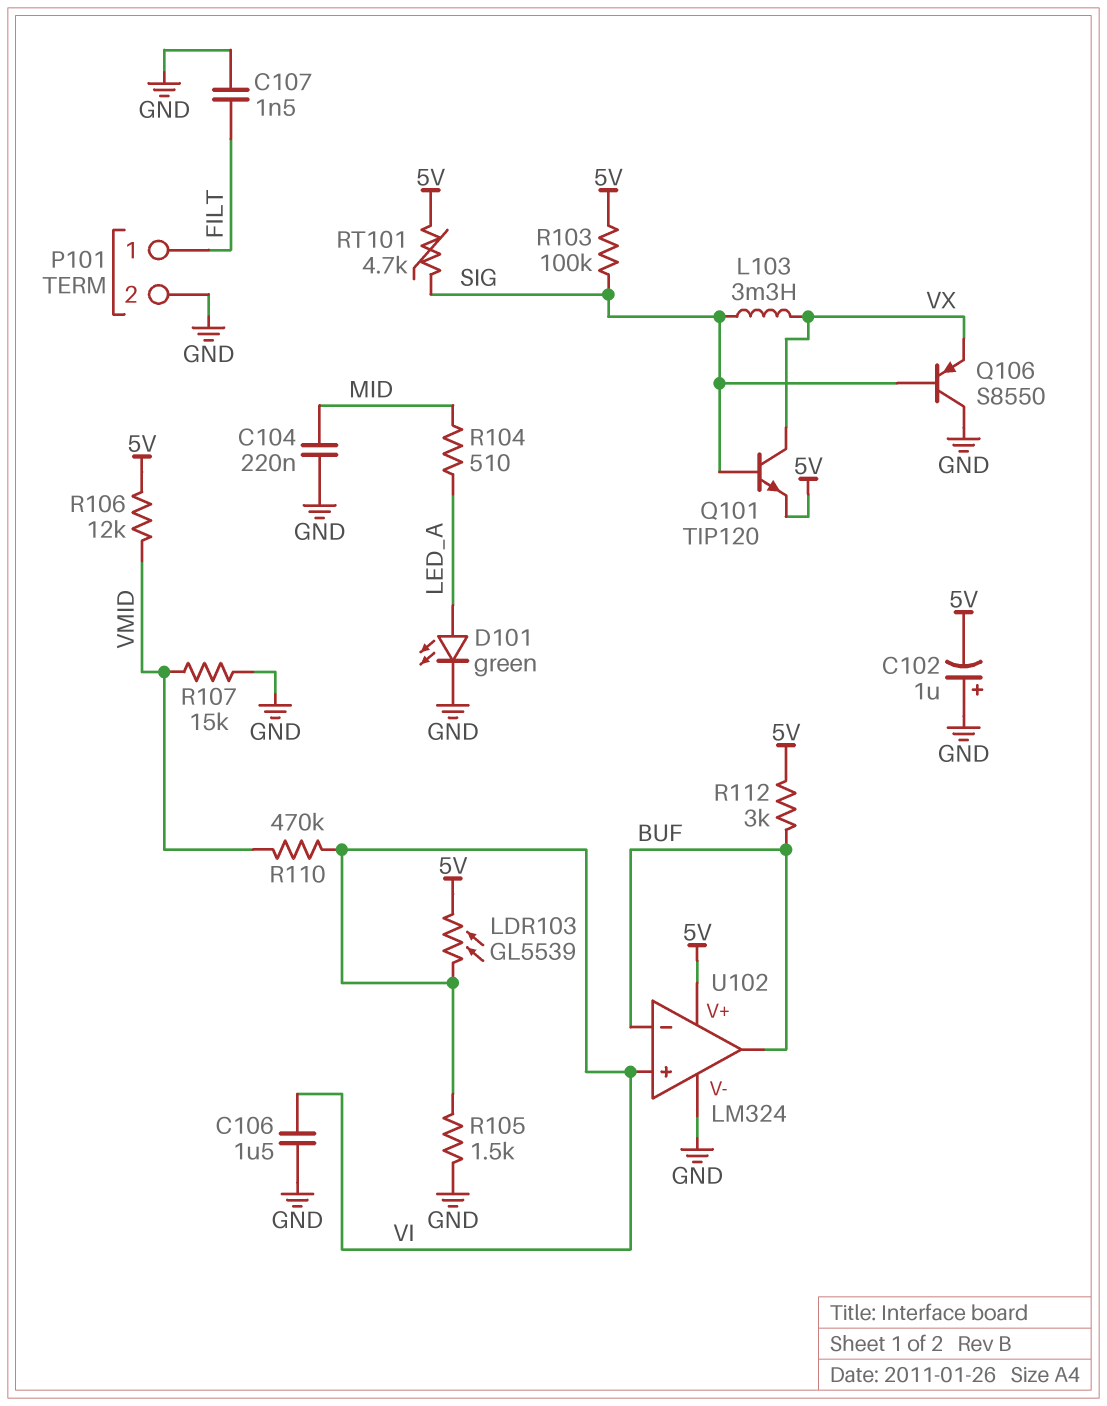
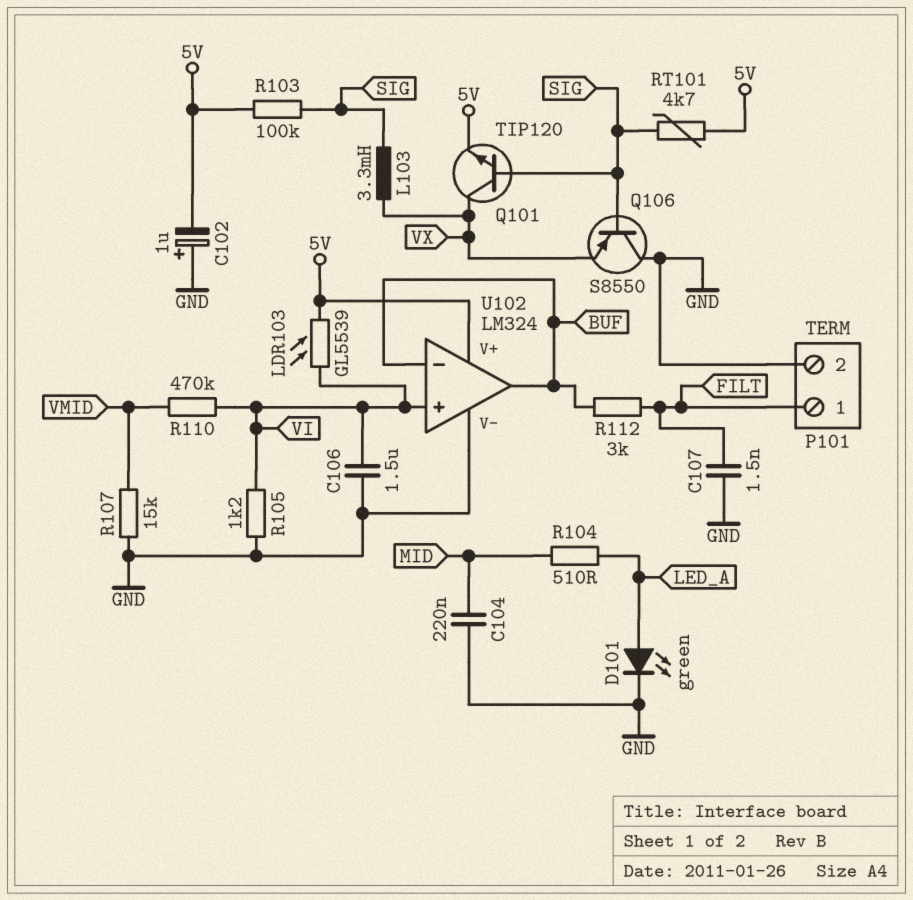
R105: 1.5k (GND, VI) -> 1.2k (GND, VI)
R106: 12k (5V, VMID) -> none
R112: 3k (5V, BUF) -> 3k (BUF, FILT)

